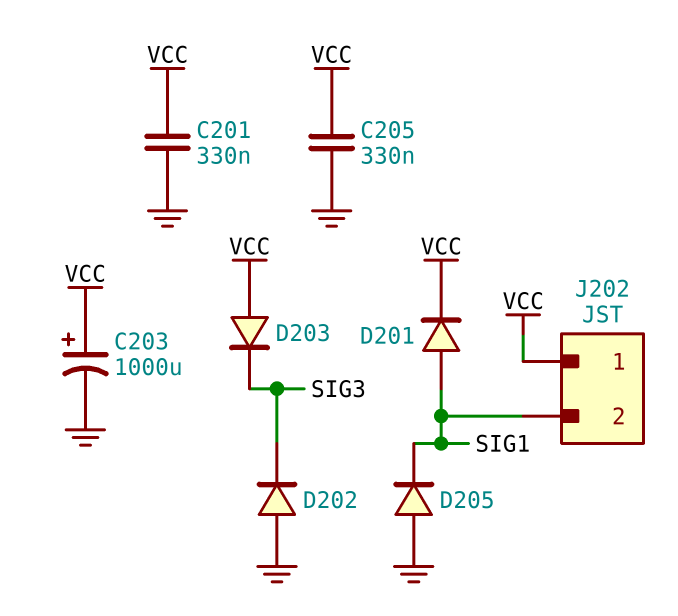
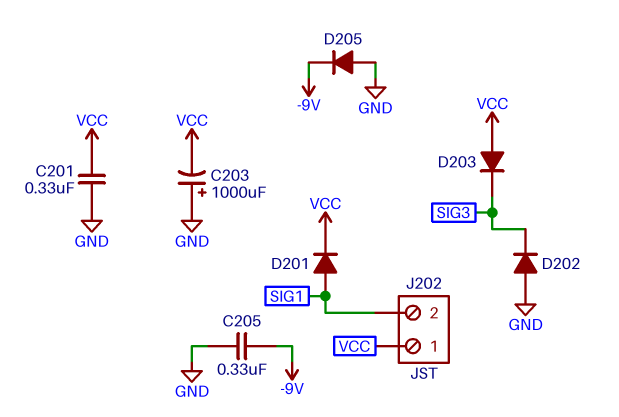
C203: 1000uF (plus VCC, minus GND) -> 1000uF (plus GND, minus VCC)
C205: 330nF (GND, VCC) -> 330nF (-9V, GND)
D205: diode (A GND, K SIG1) -> diode (A GND, K -9V)

